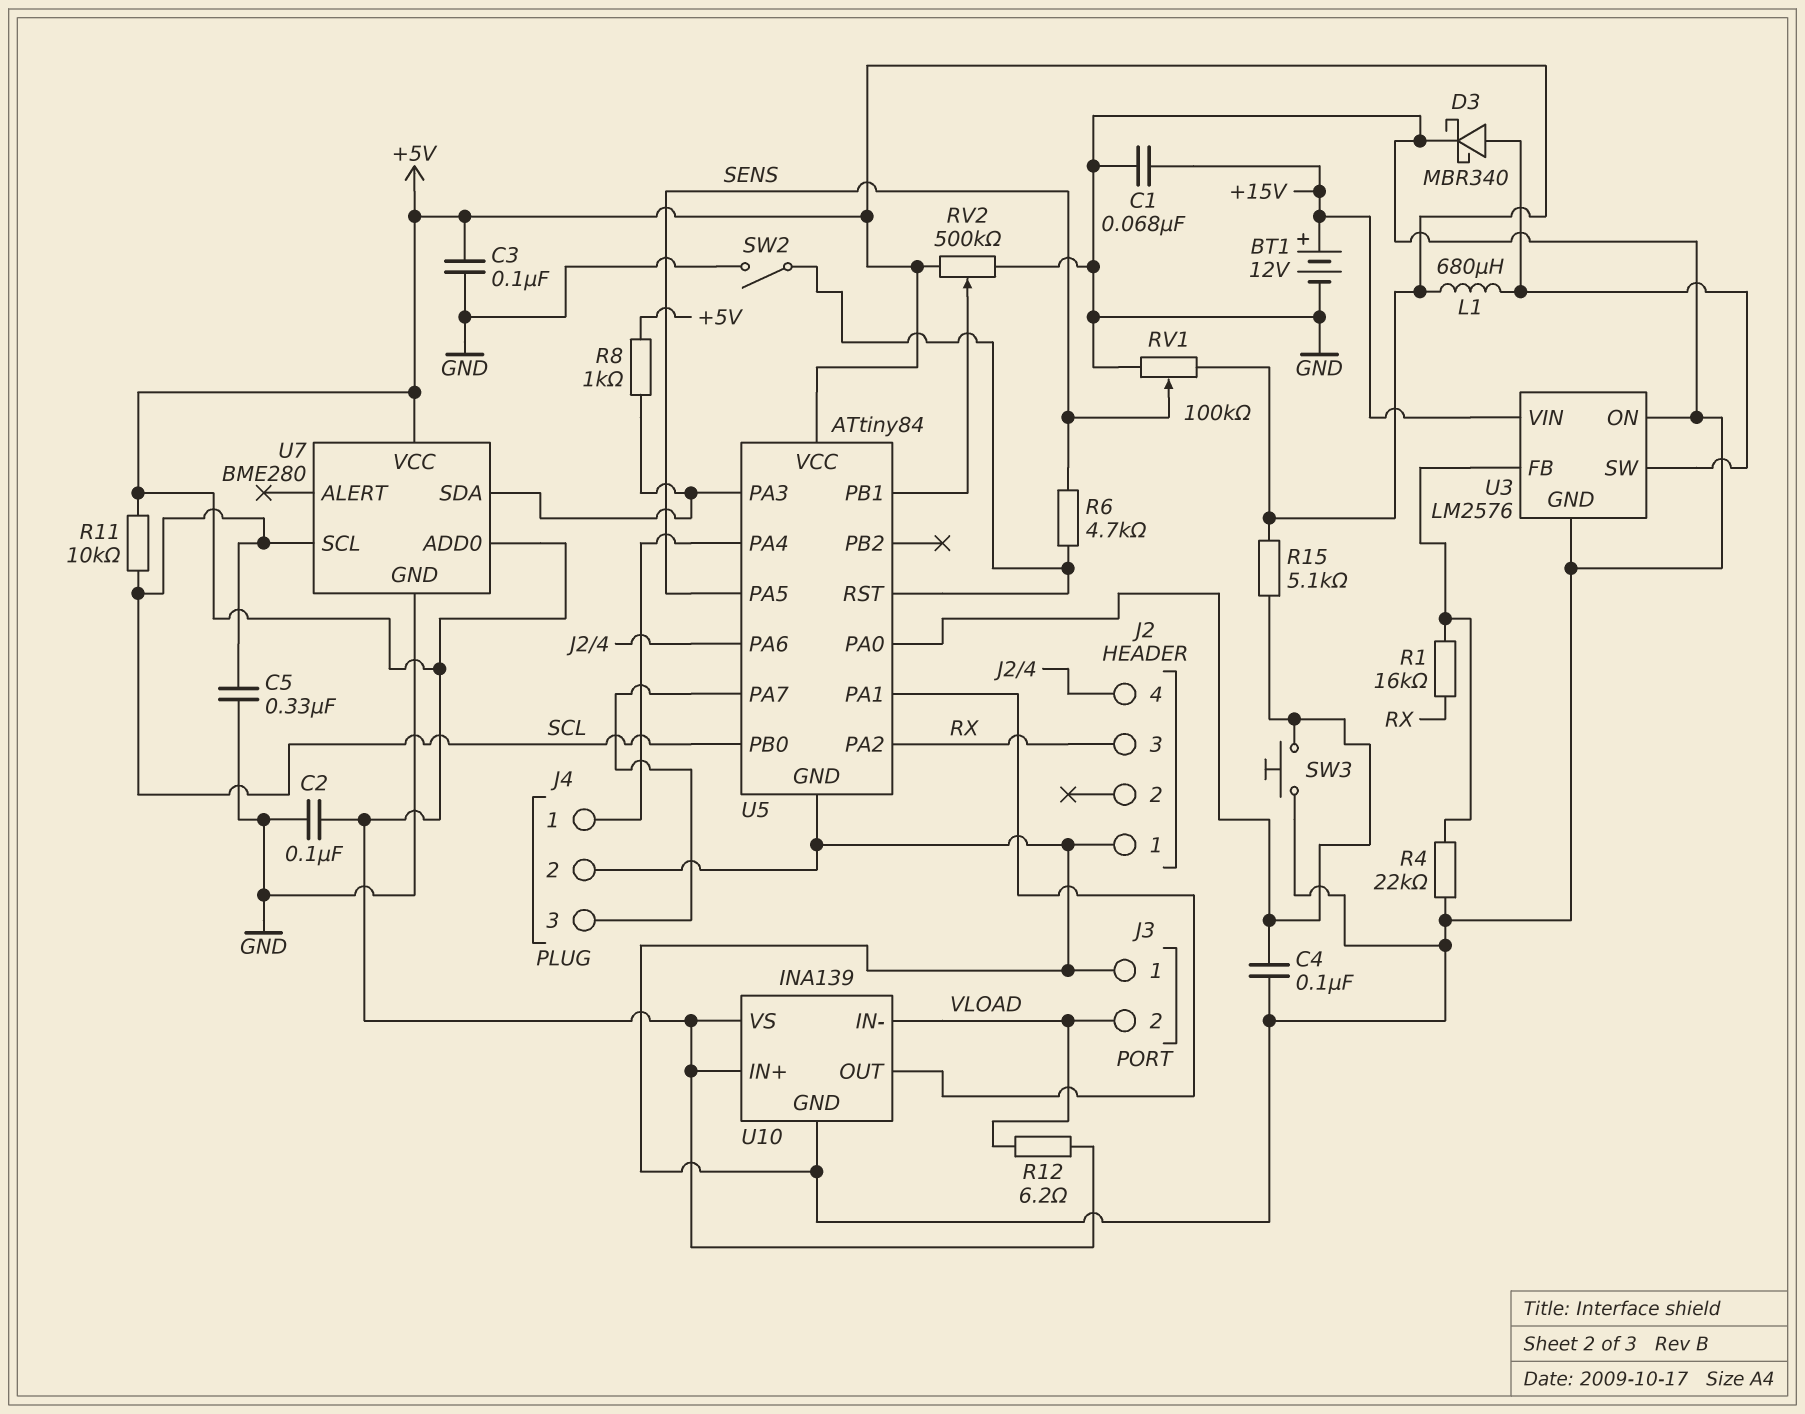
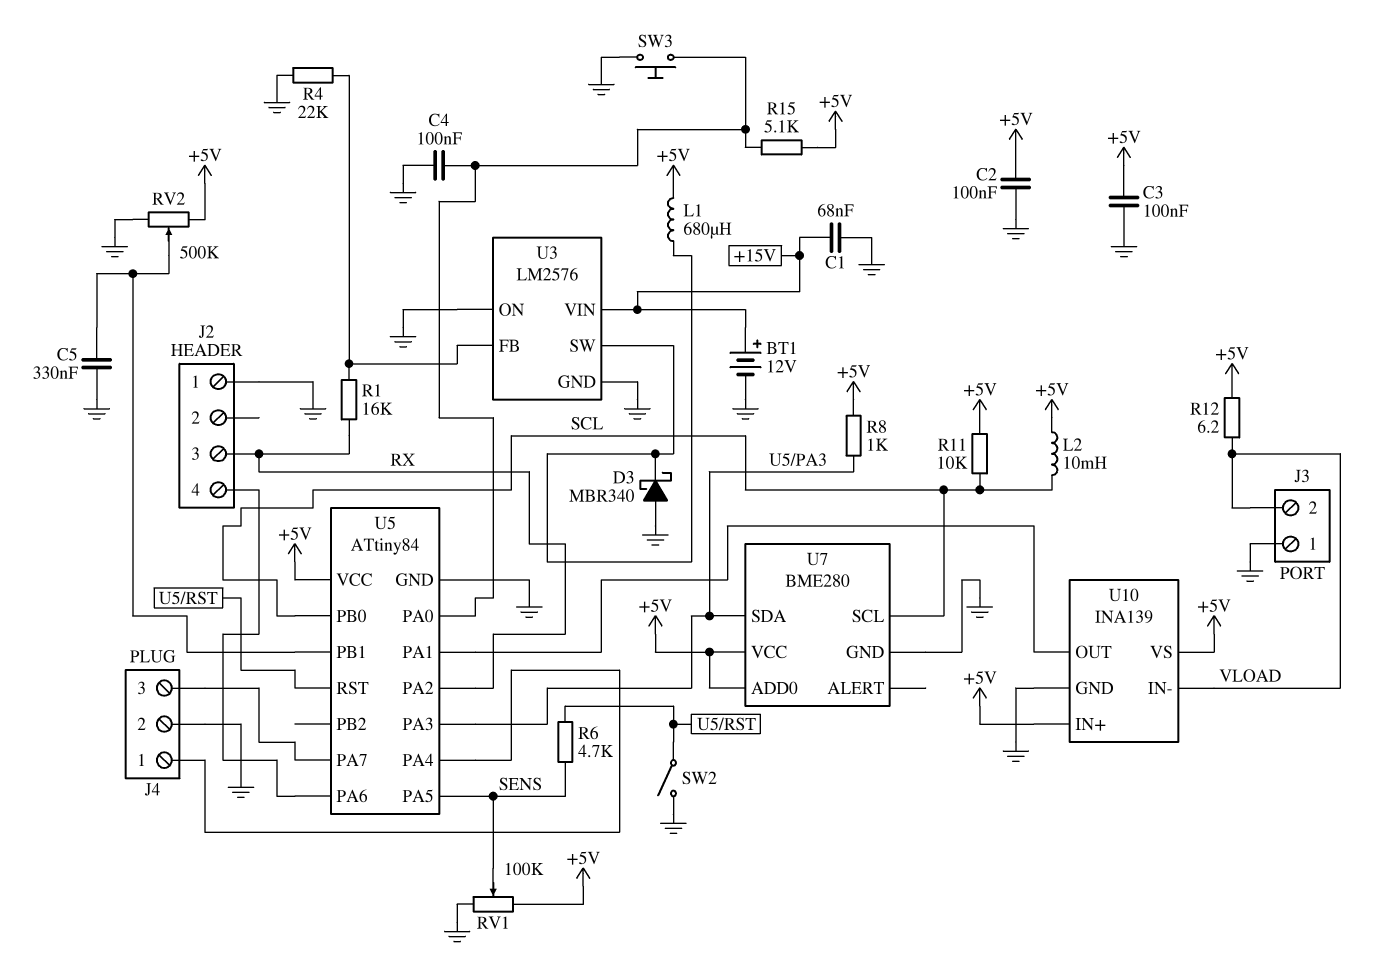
C5: 330nF (GND, SCL) -> 330nF (GND, U5/PB1)
D3: schottky MBR340 (A U3/SW, K GND) -> schottky MBR340 (A GND, K U3/SW)
L2: none -> 10mH (+5V, SCL)

